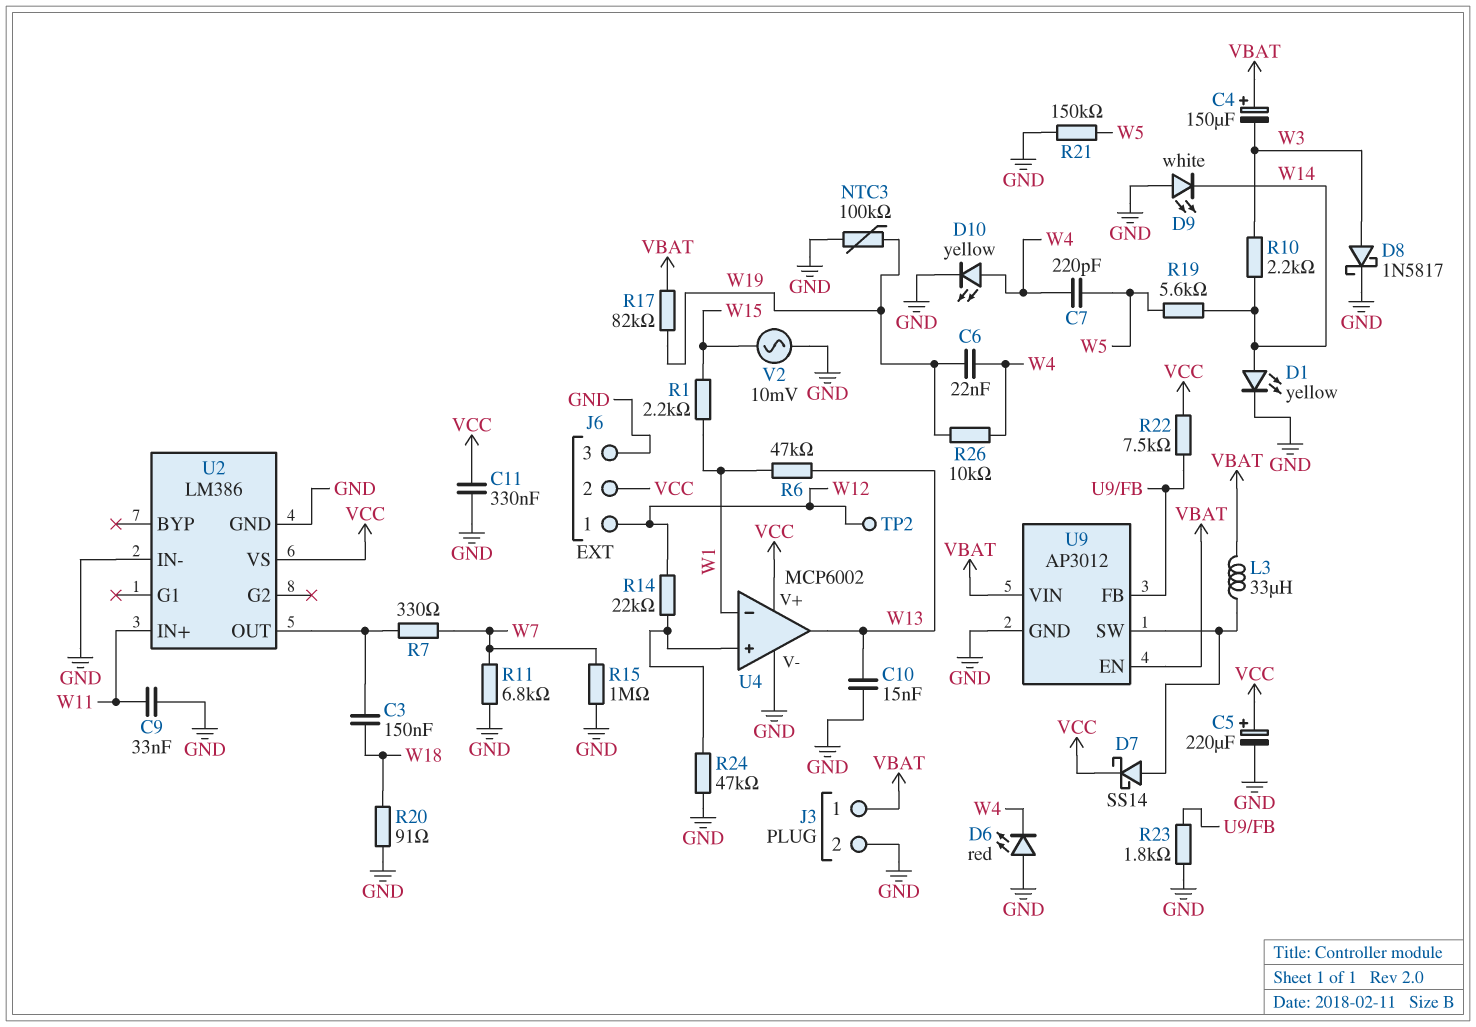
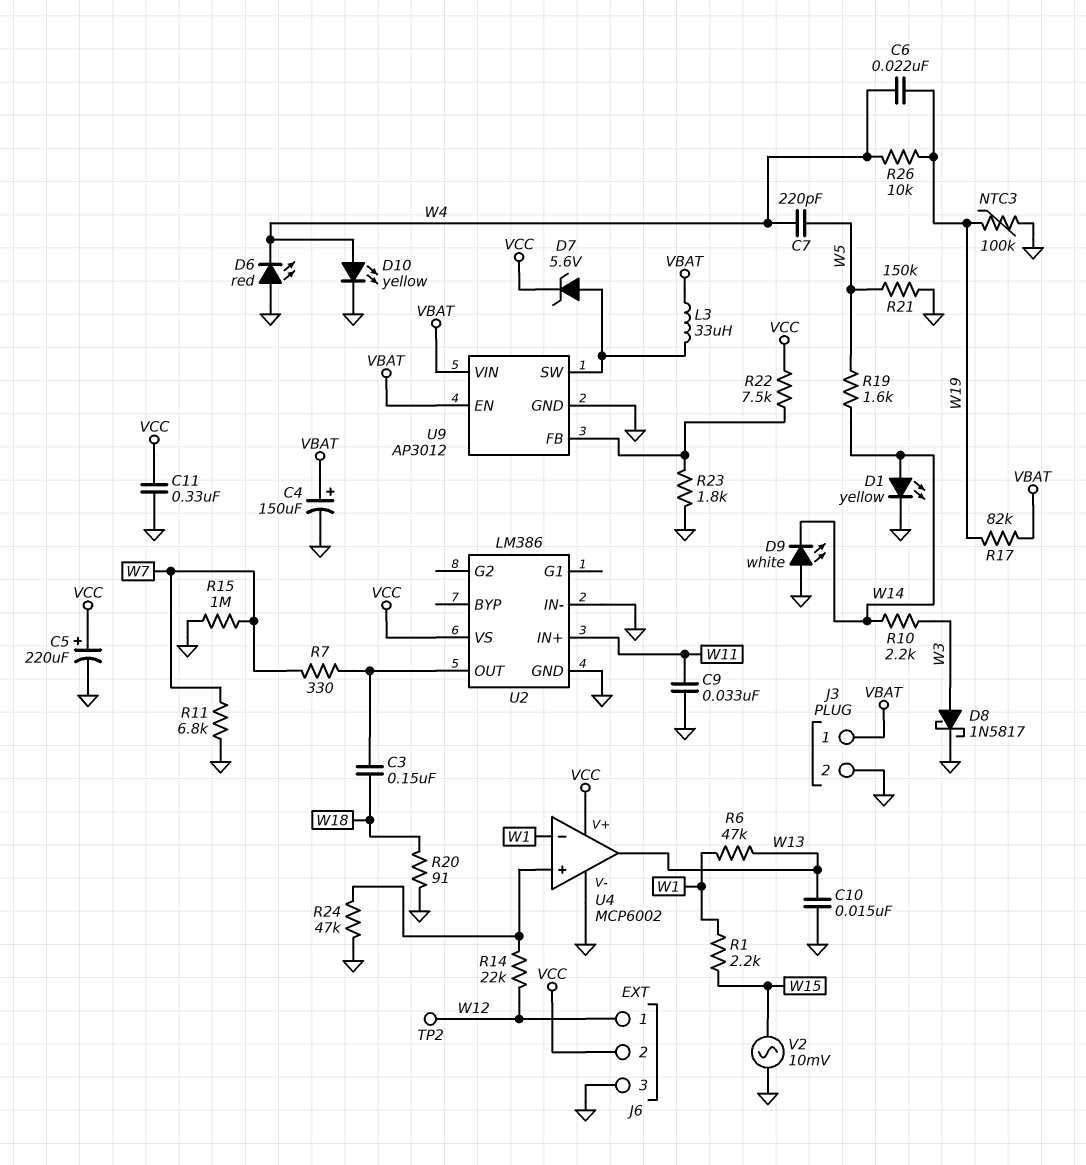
C4: 150uF (plus VBAT, minus W3) -> 150uF (plus VBAT, minus GND)
D7: schottky SS14 (A U9/SW, K VCC) -> zener 5.6V (A U9/SW, K VCC)
R19: 5.6k (W5, W14) -> 1.6k (W5, W14)

